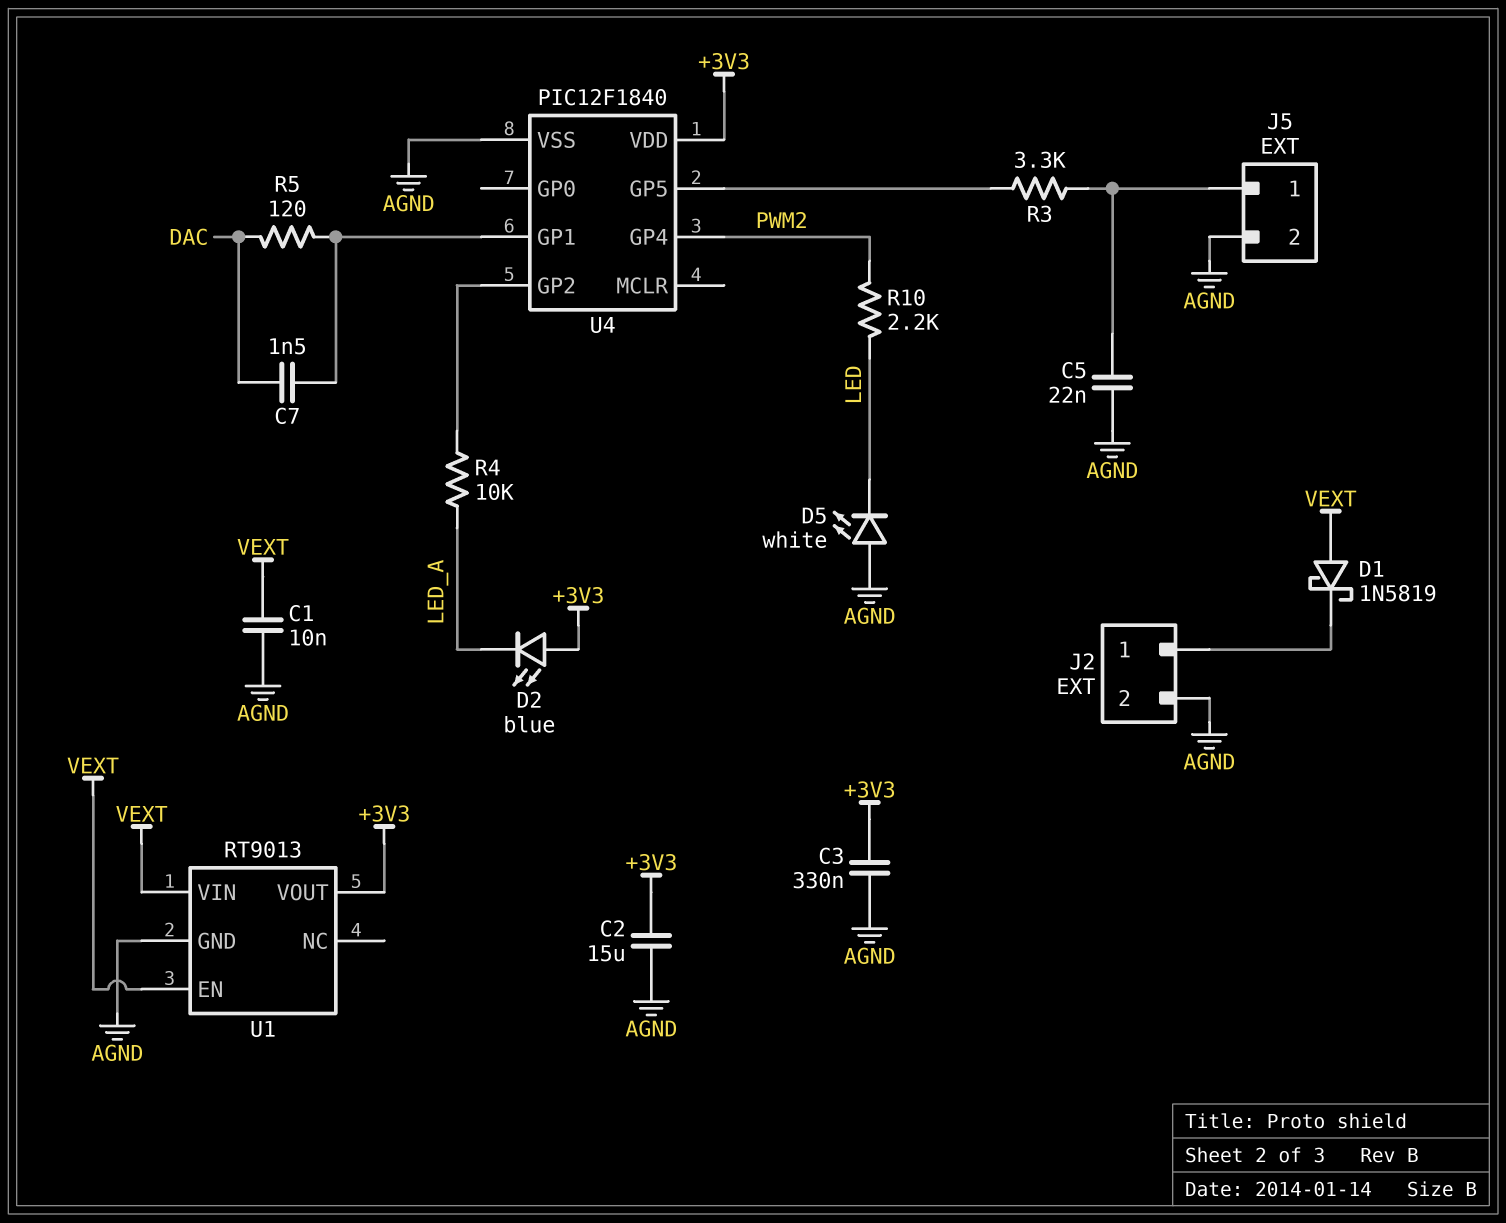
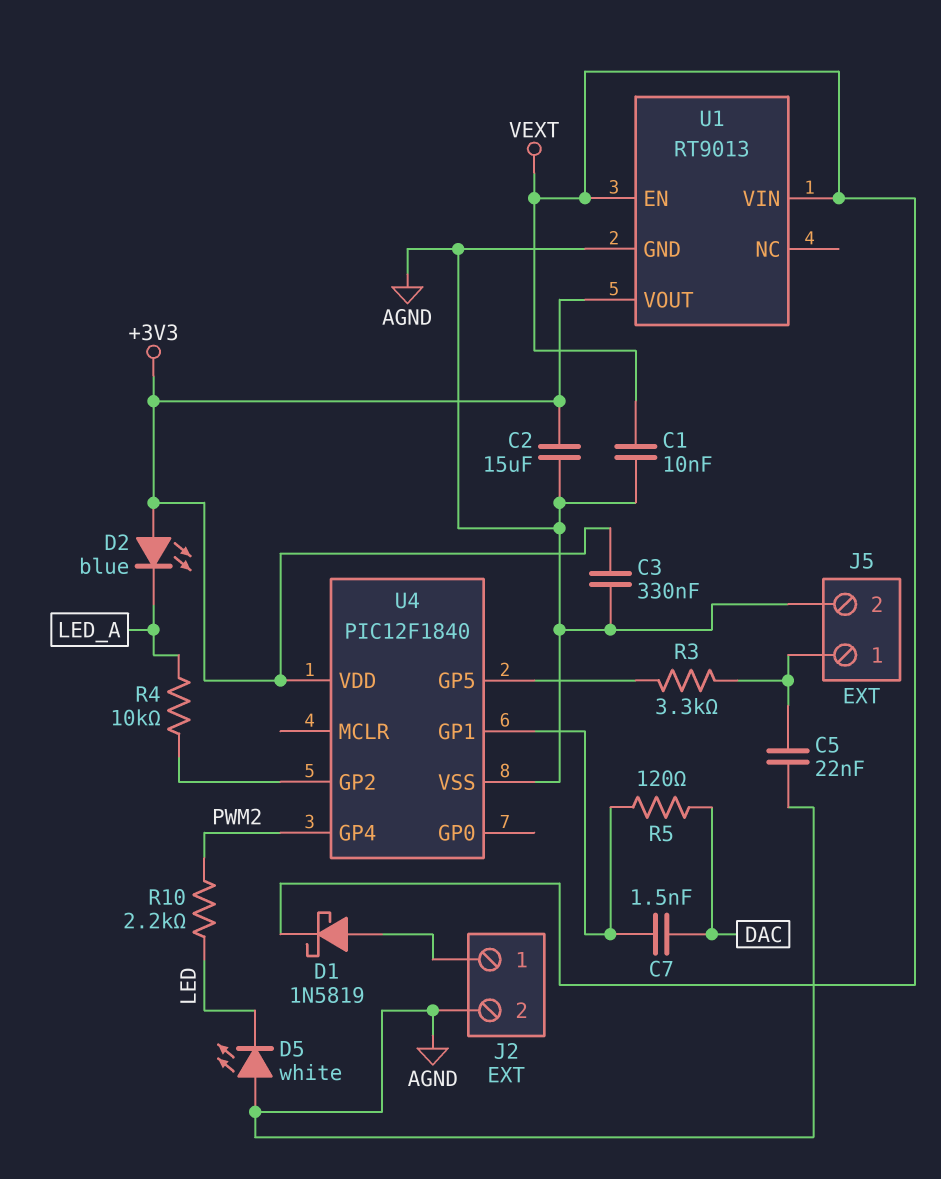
D1: schottky 1N5819 (A VEXT, K J2/1) -> schottky 1N5819 (A J2/1, K VEXT)

